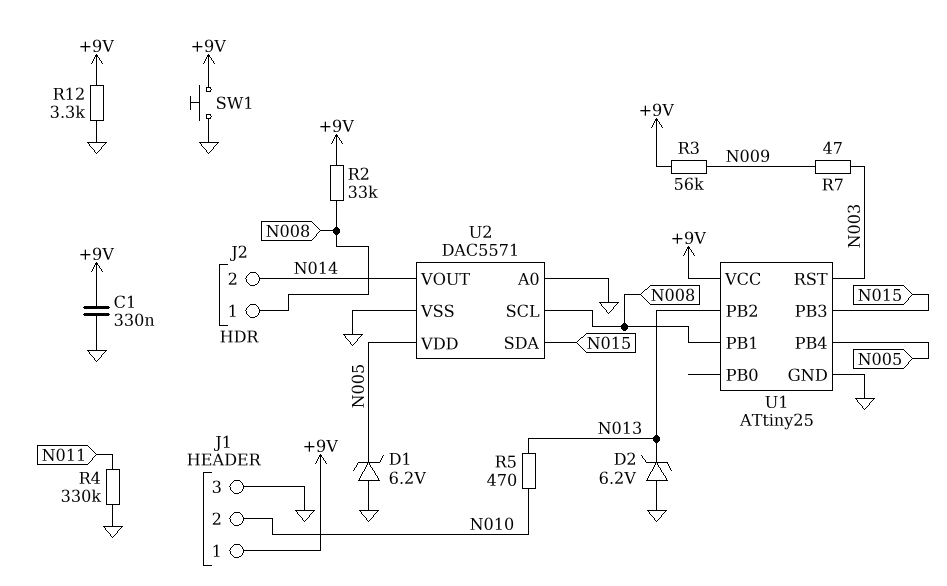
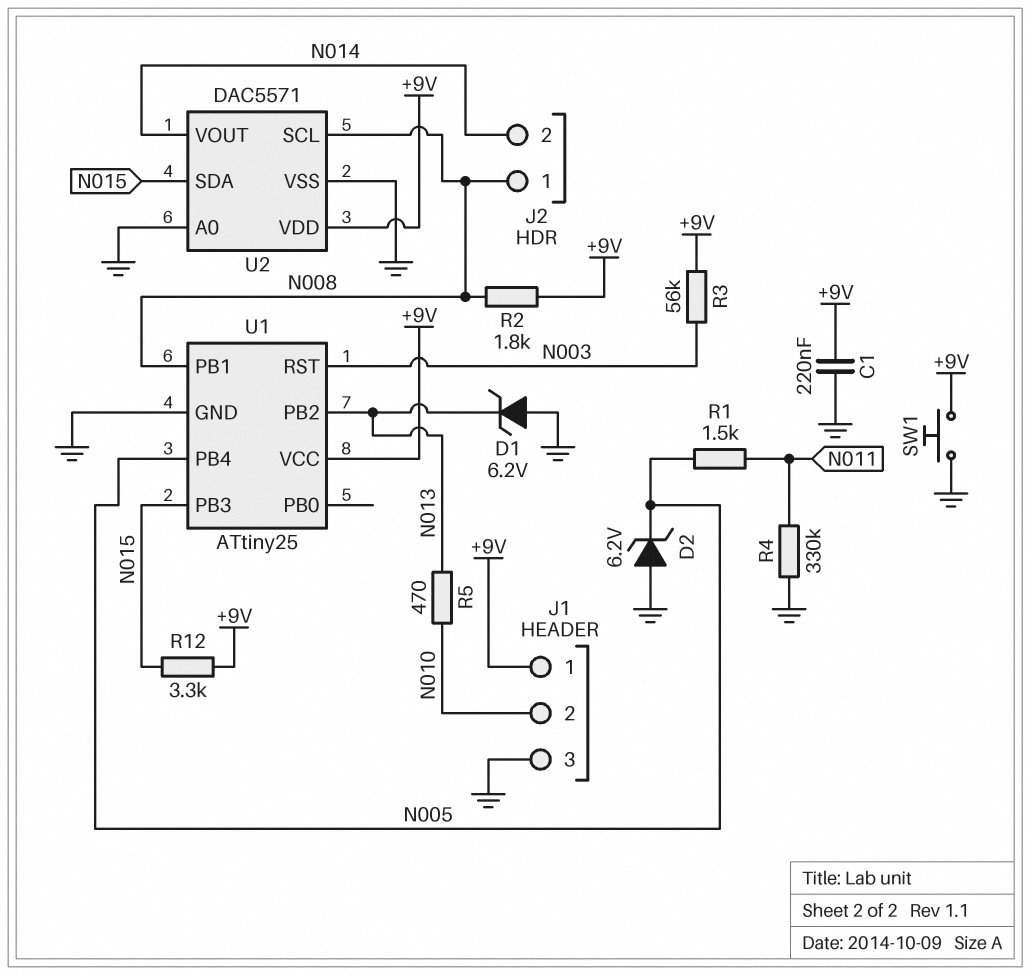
C1: 330nF (+9V, GND) -> 220nF (+9V, GND)
D1: zener 6.2V (A GND, K N005) -> zener 6.2V (A GND, K N013)
D2: zener 6.2V (A GND, K N013) -> zener 6.2V (A GND, K N005)
R1: none -> 1.5k (N005, N011)
R2: 33k (+9V, N008) -> 1.8k (+9V, N008)
R3: 56k (+9V, N009) -> 56k (+9V, N003)
R7: 47 (N003, N009) -> none
R12: 3.3k (+9V, GND) -> 3.3k (+9V, N015)
U2 pin VDD: N005 -> +9V

